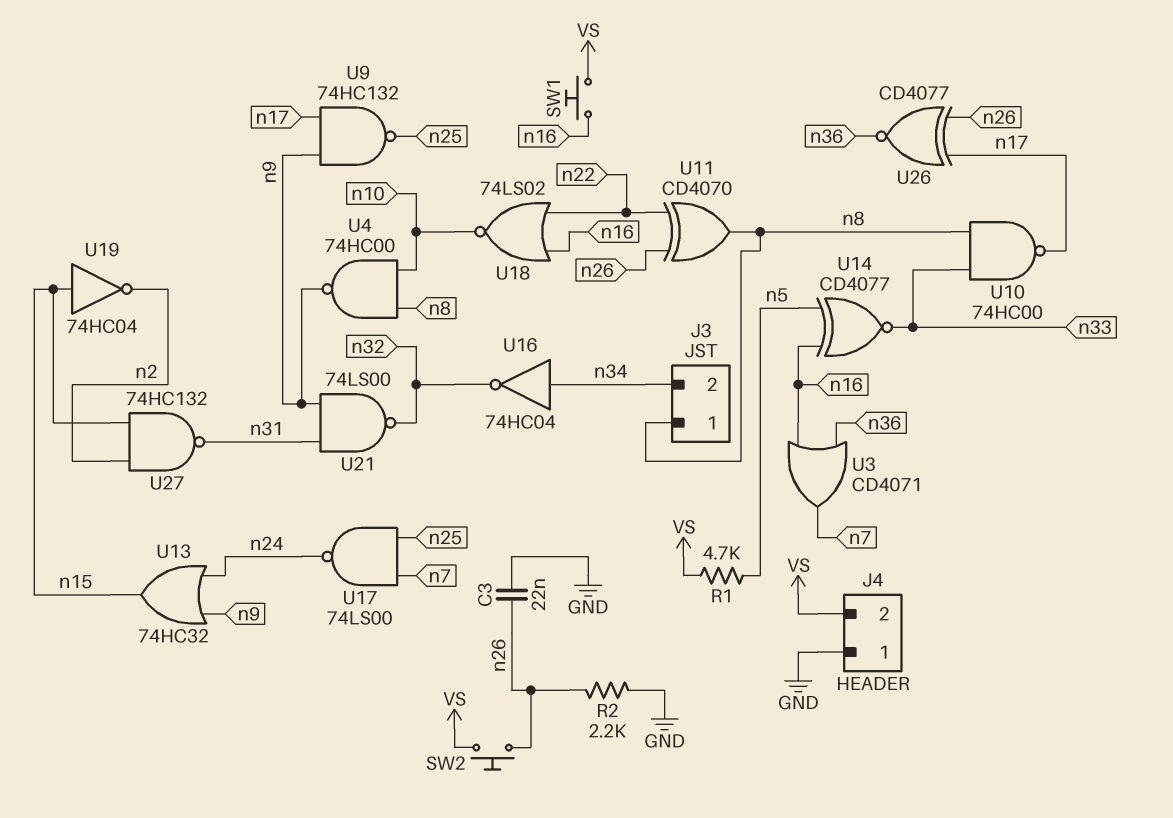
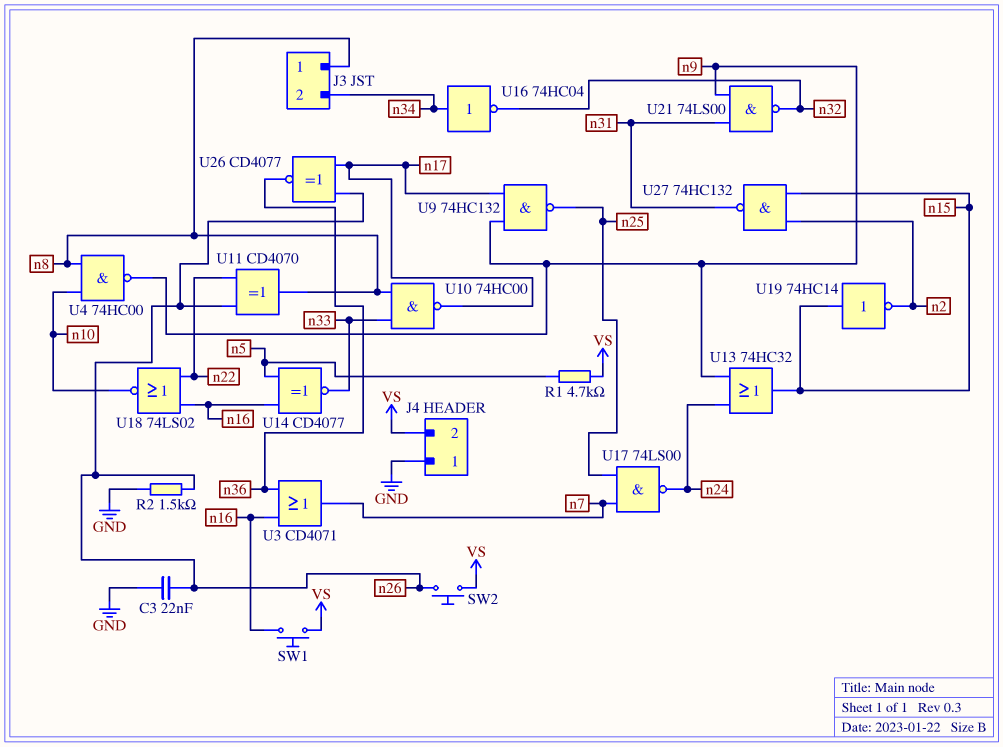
R2: 2.2k (GND, n26) -> 1.5k (GND, n26)
U19: NOT 74HC04 (in n15, out n2) -> NOT 74HC14 (in n15, out n2)

